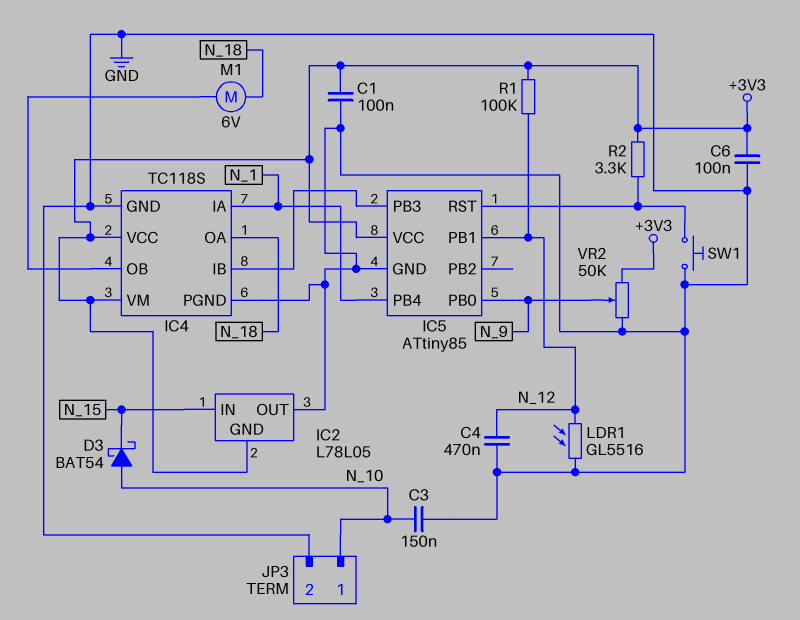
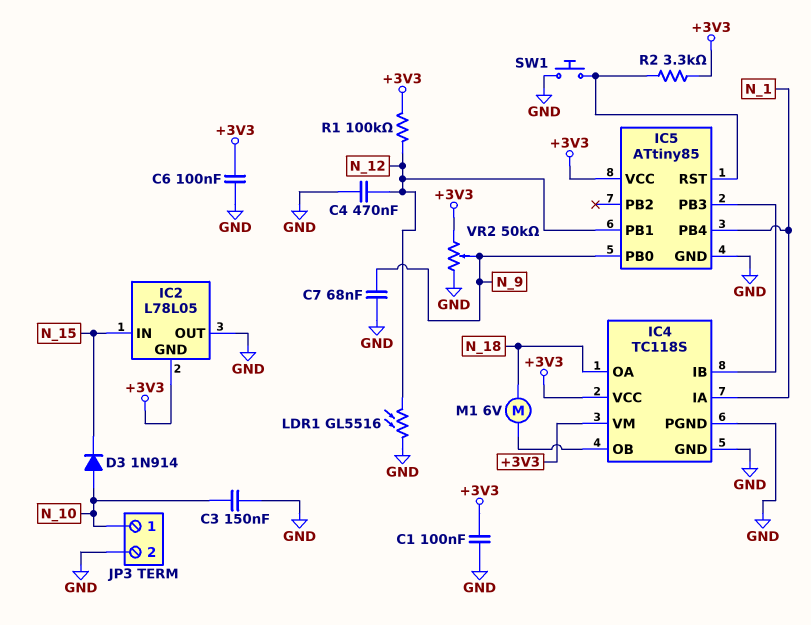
C7: none -> 68nF (GND, N_9)
D3: schottky BAT54 (A N_10, K N_15) -> diode 1N914 (A N_10, K N_15)

